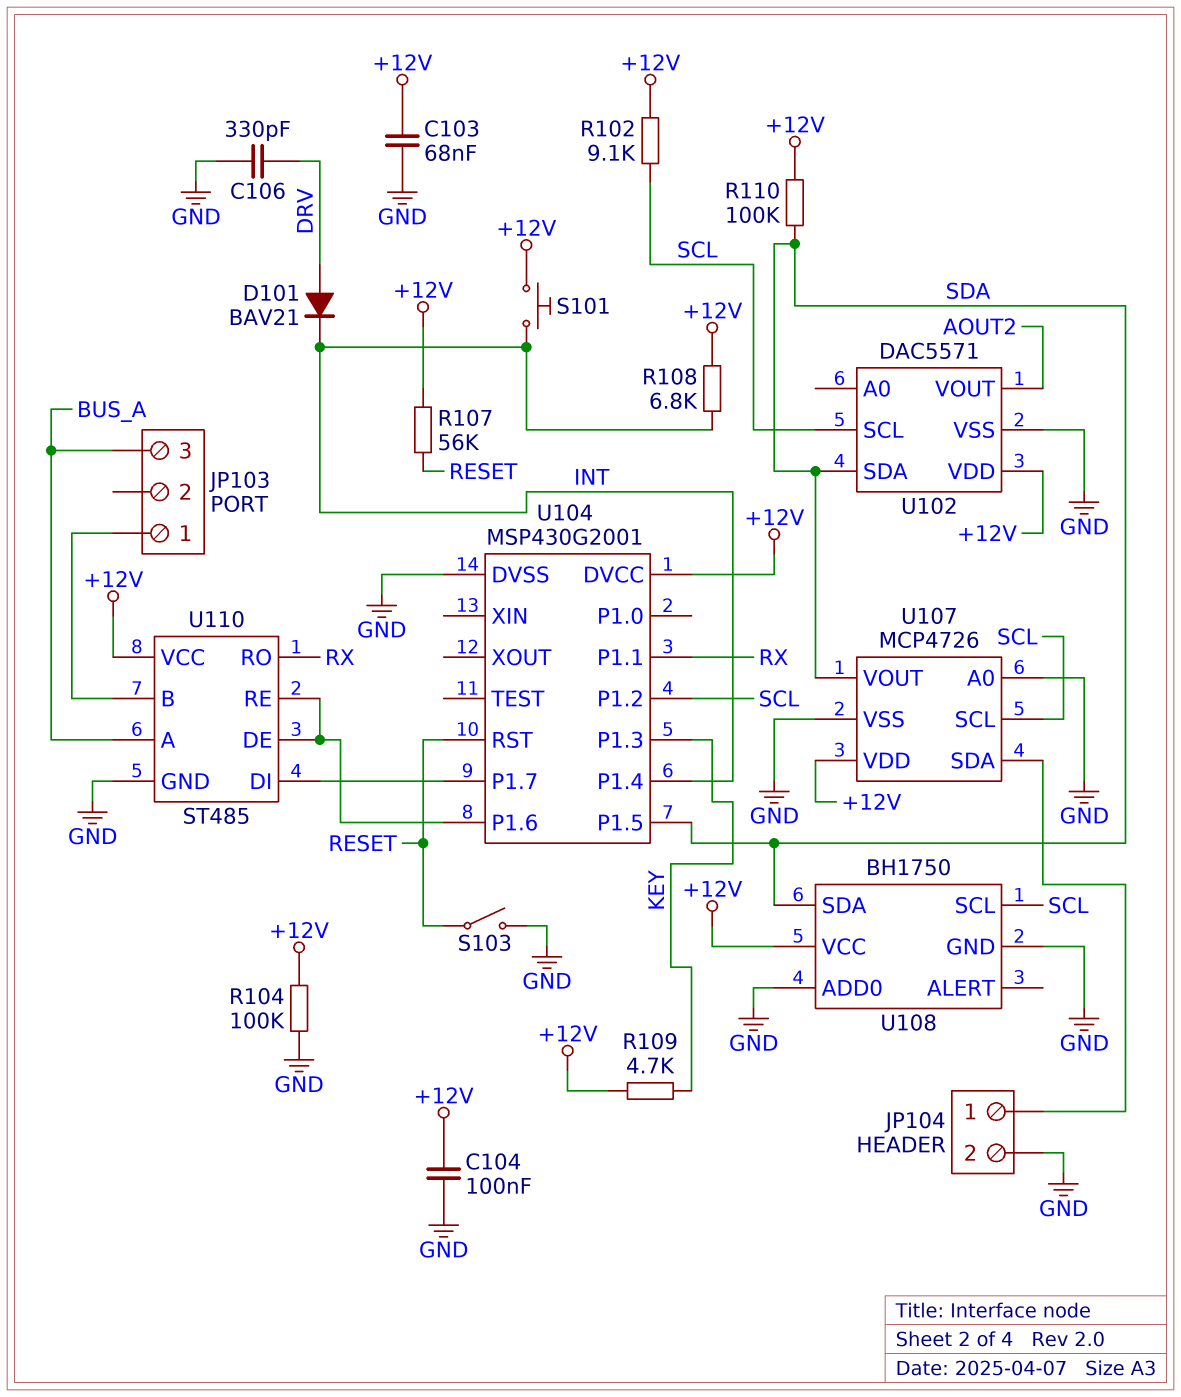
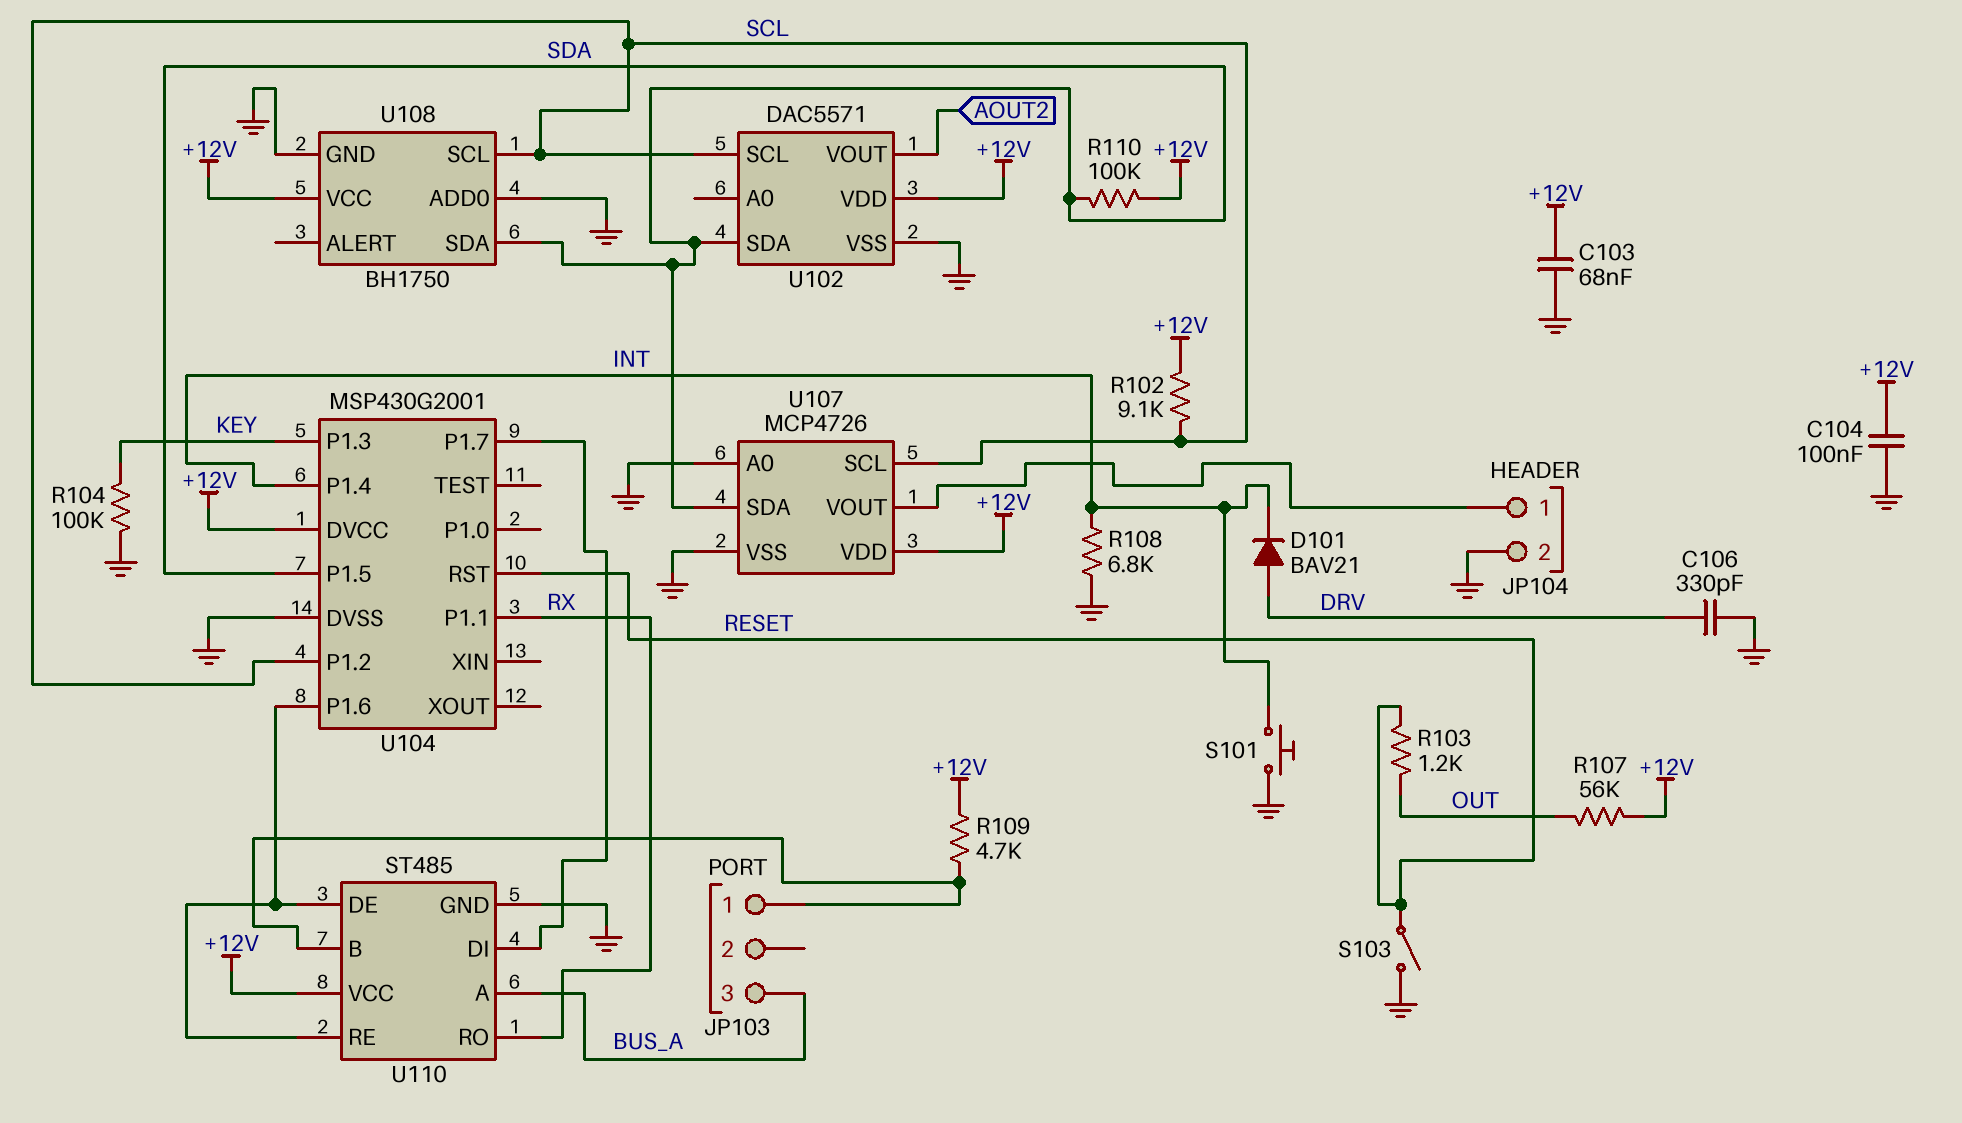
R103: none -> 1.2k (OUT, RESET)
R104: 100k (+12V, GND) -> 100k (GND, KEY)
R107: 56k (+12V, RESET) -> 56k (+12V, OUT)
R108: 6.8k (+12V, INT) -> 6.8k (GND, INT)
R109: 4.7k (+12V, KEY) -> 4.7k (+12V, JP103/1)
S101: button (+12V, INT) -> button (GND, INT)
U107 pin SDA: JP104/1 -> SDA
U107 pin VOUT: SDA -> JP104/1

